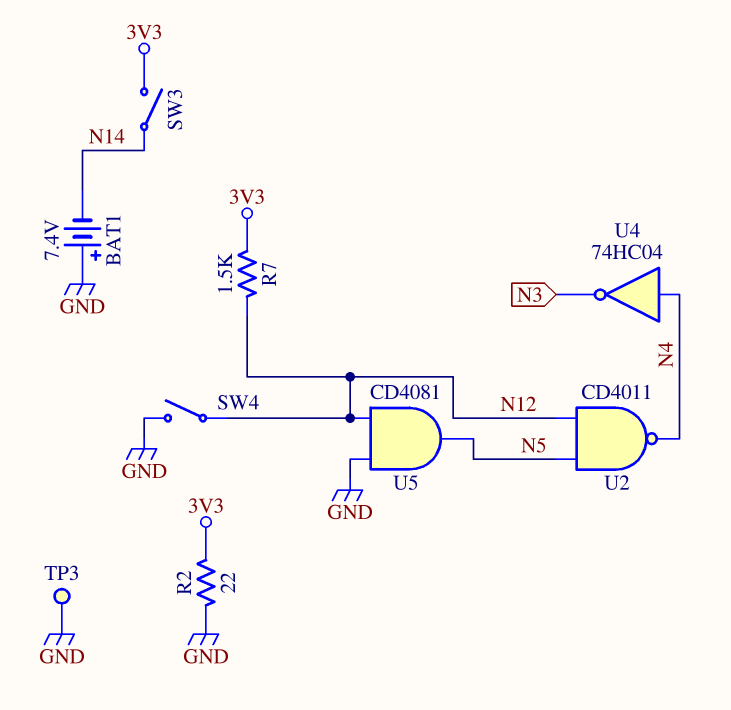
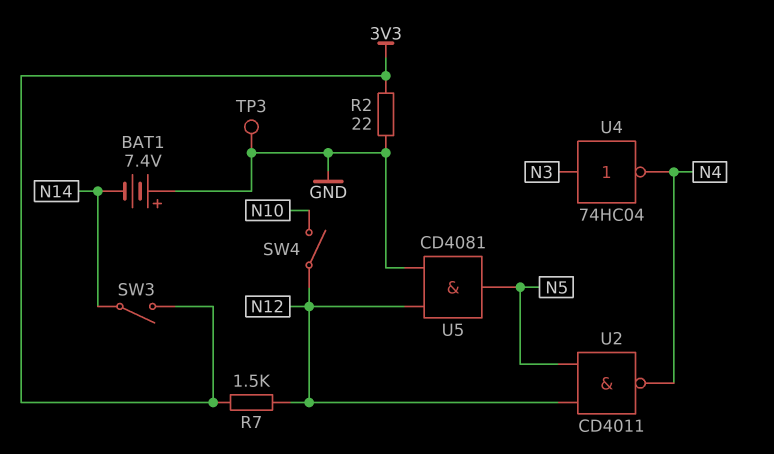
SW4: switch (GND, N12) -> switch (N10, N12)
U4: NOT 74HC04 (in N4, out N3) -> NOT 74HC04 (in N3, out N4)

